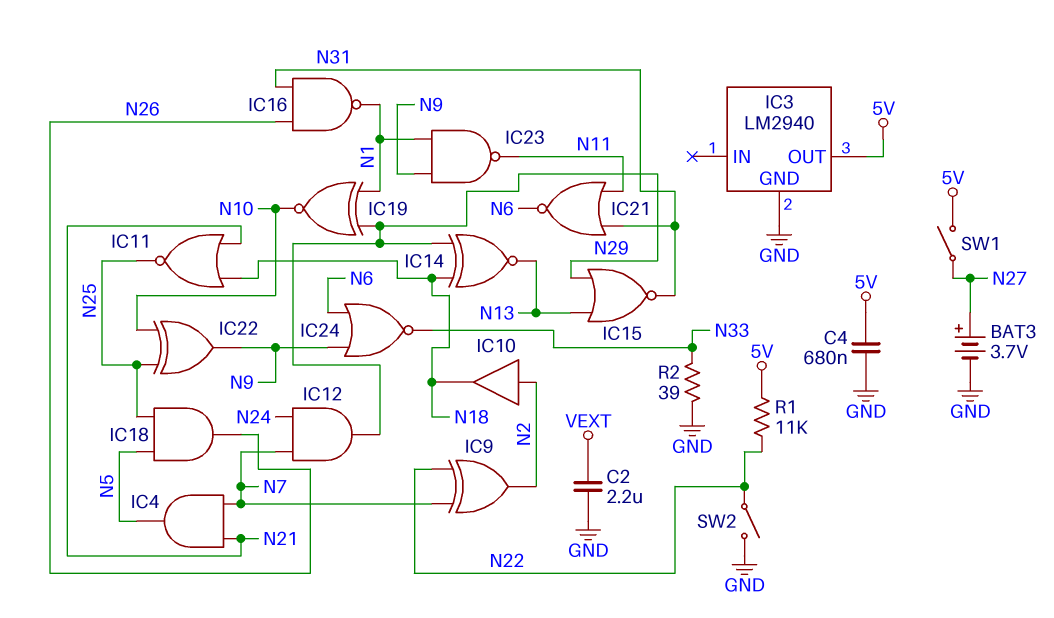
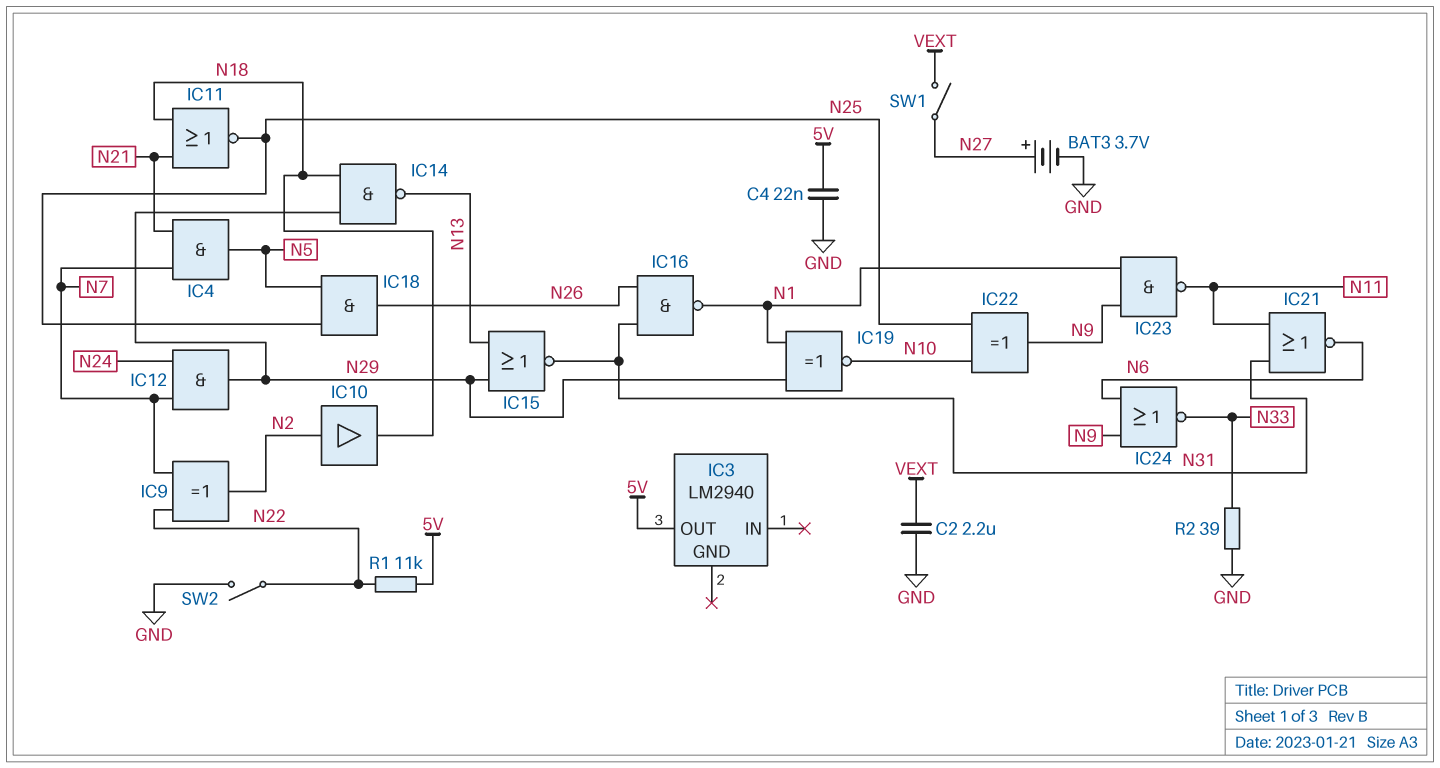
C4: 680nF (5V, GND) -> 22nF (5V, GND)
IC3 pin GND: GND -> none
IC14: XNOR (in N18, in N29, out N13) -> NAND (in N18, in N29, out N13)
SW1: switch (5V, N27) -> switch (N27, VEXT)

